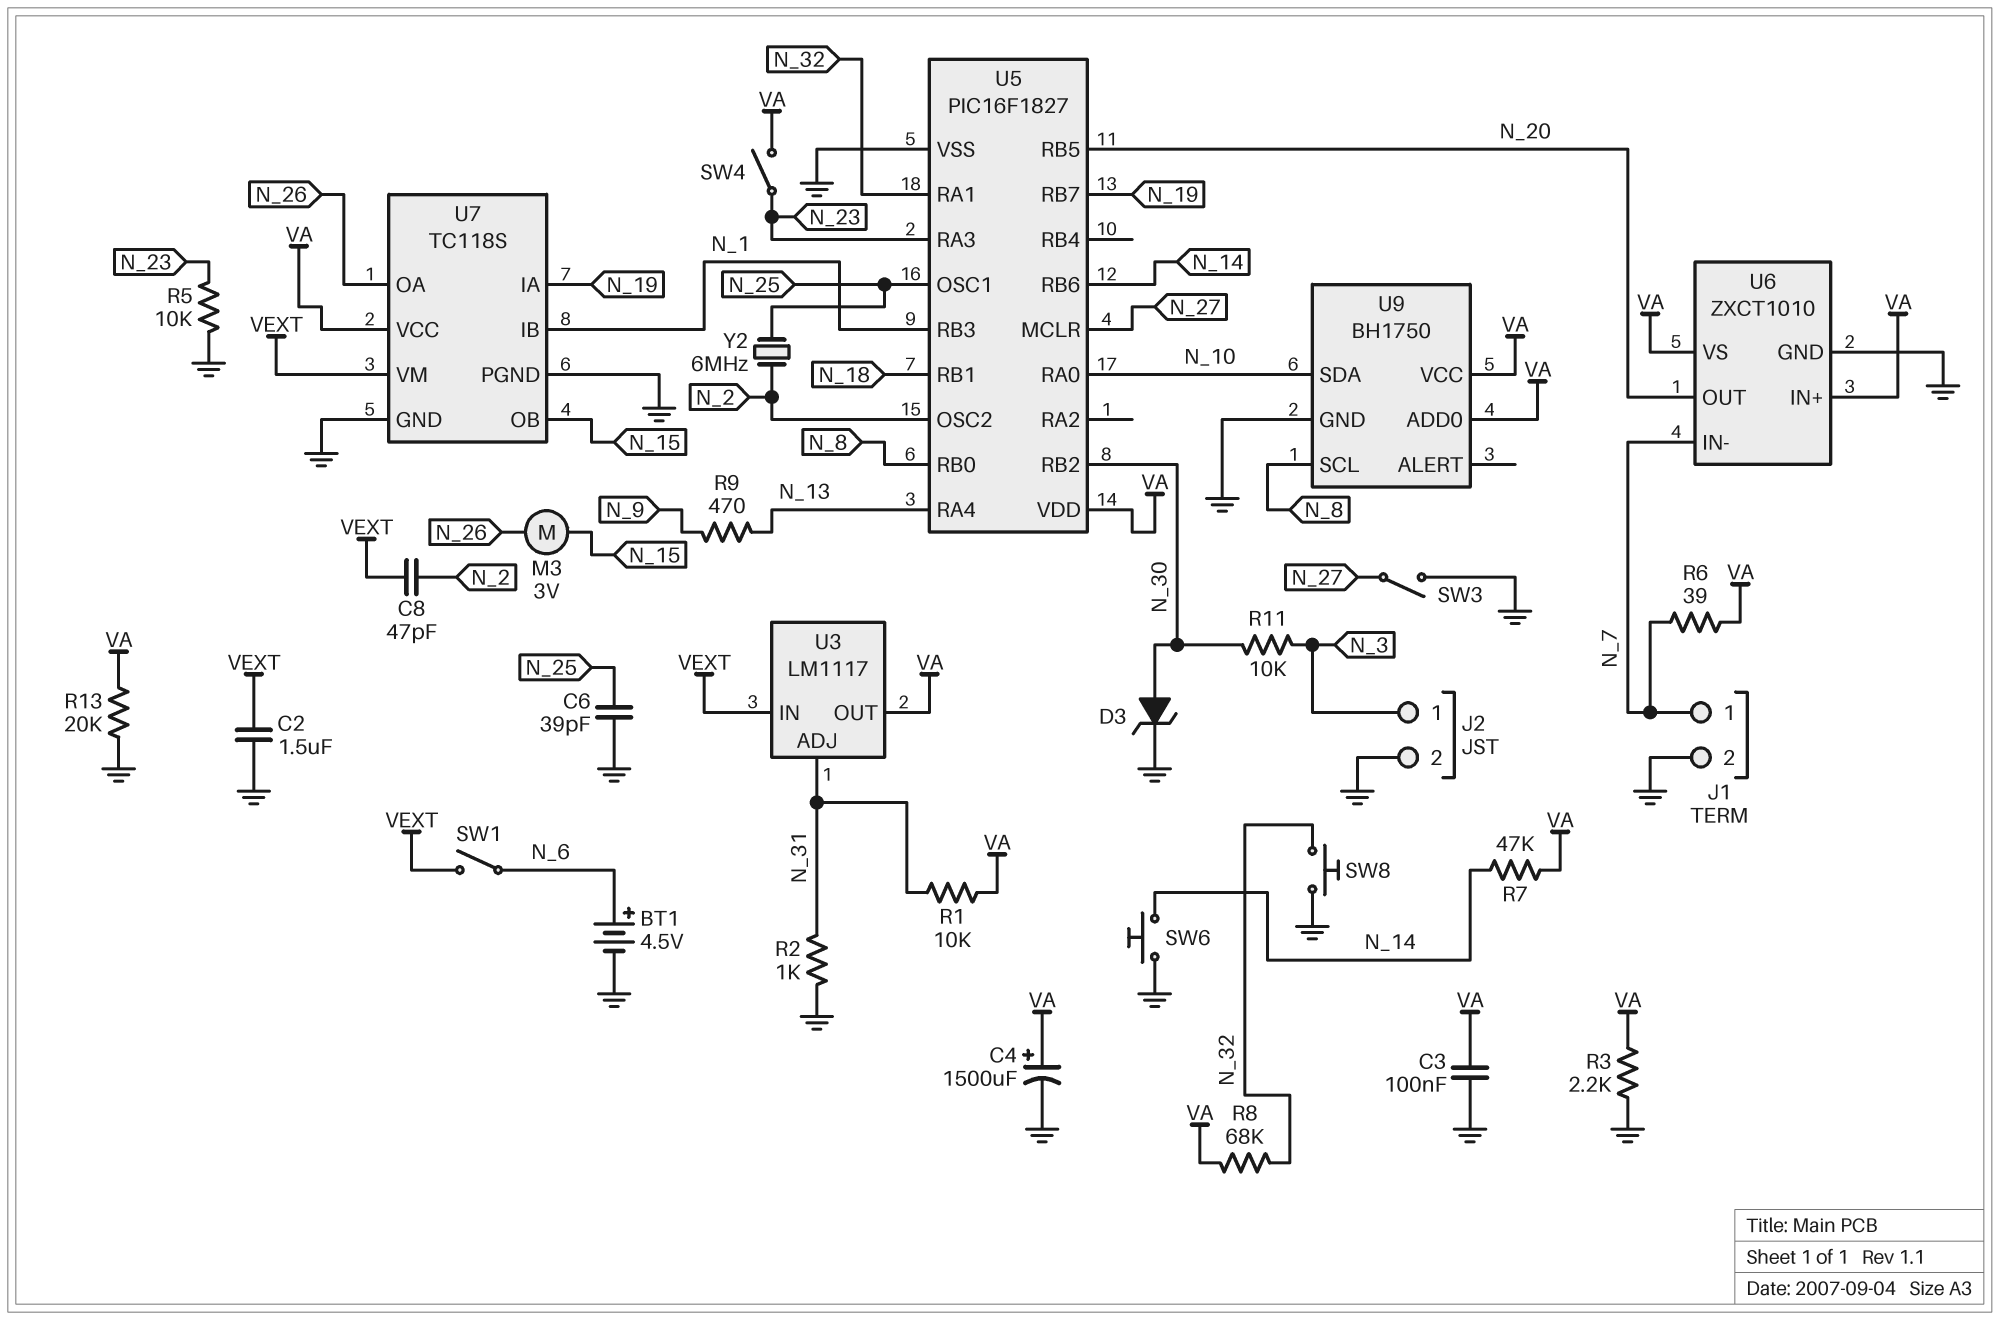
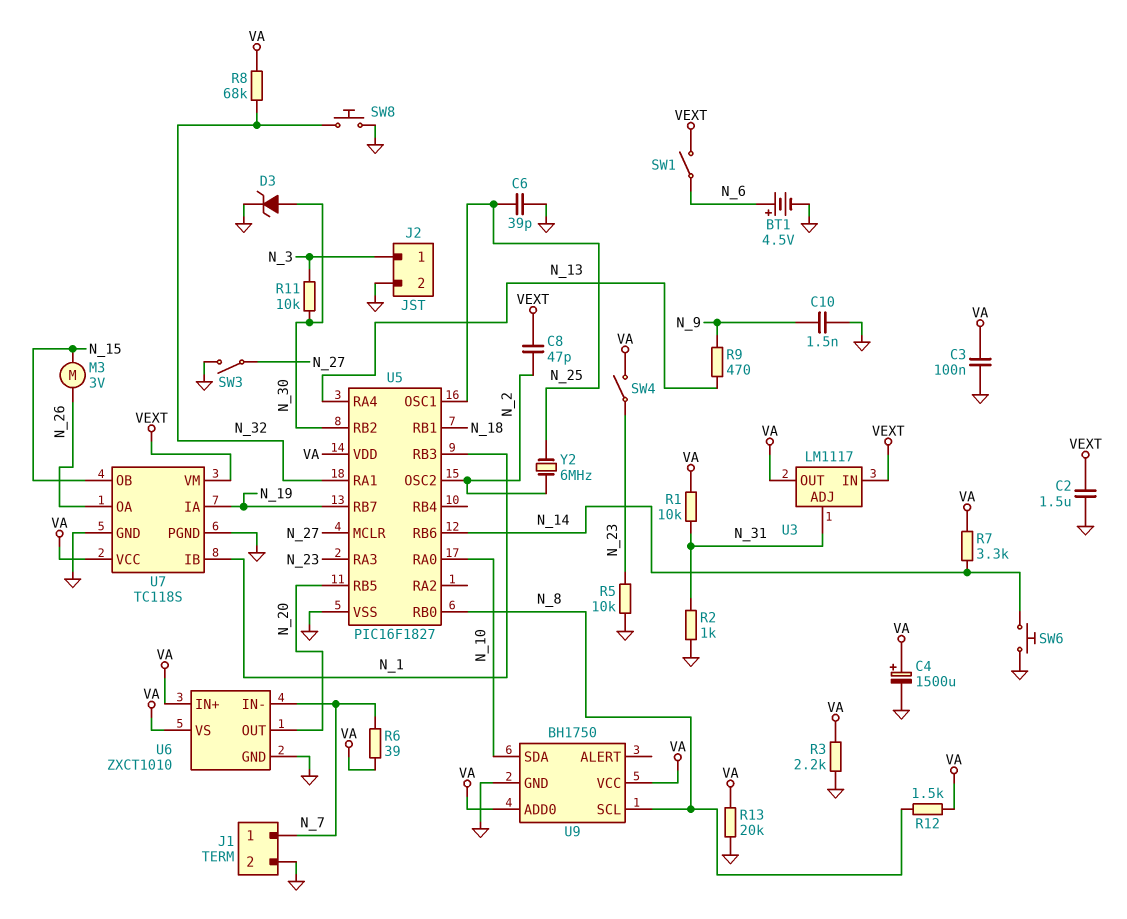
C10: none -> 1.5nF (GND, N_9)
R7: 47k (N_14, VA) -> 3.3k (N_14, VA)
R12: none -> 1.5k (N_8, VA)

